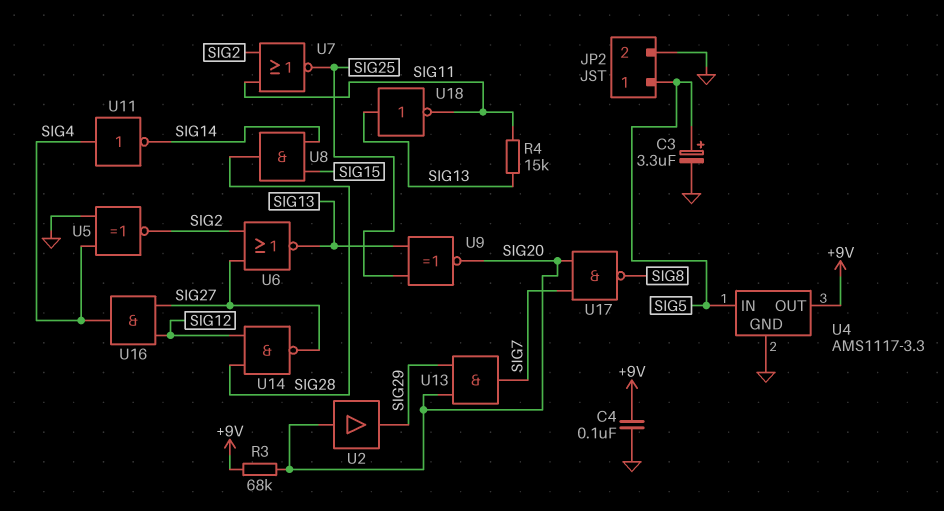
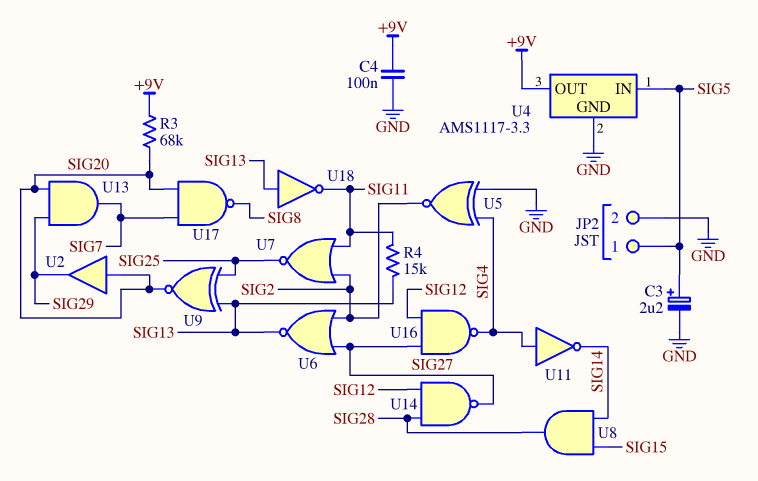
C3: 3.3uF (plus SIG5, minus GND) -> 2.2uF (plus SIG5, minus GND)
U16: AND (in SIG12, in SIG27, out SIG4) -> NAND (in SIG12, in SIG27, out SIG4)

